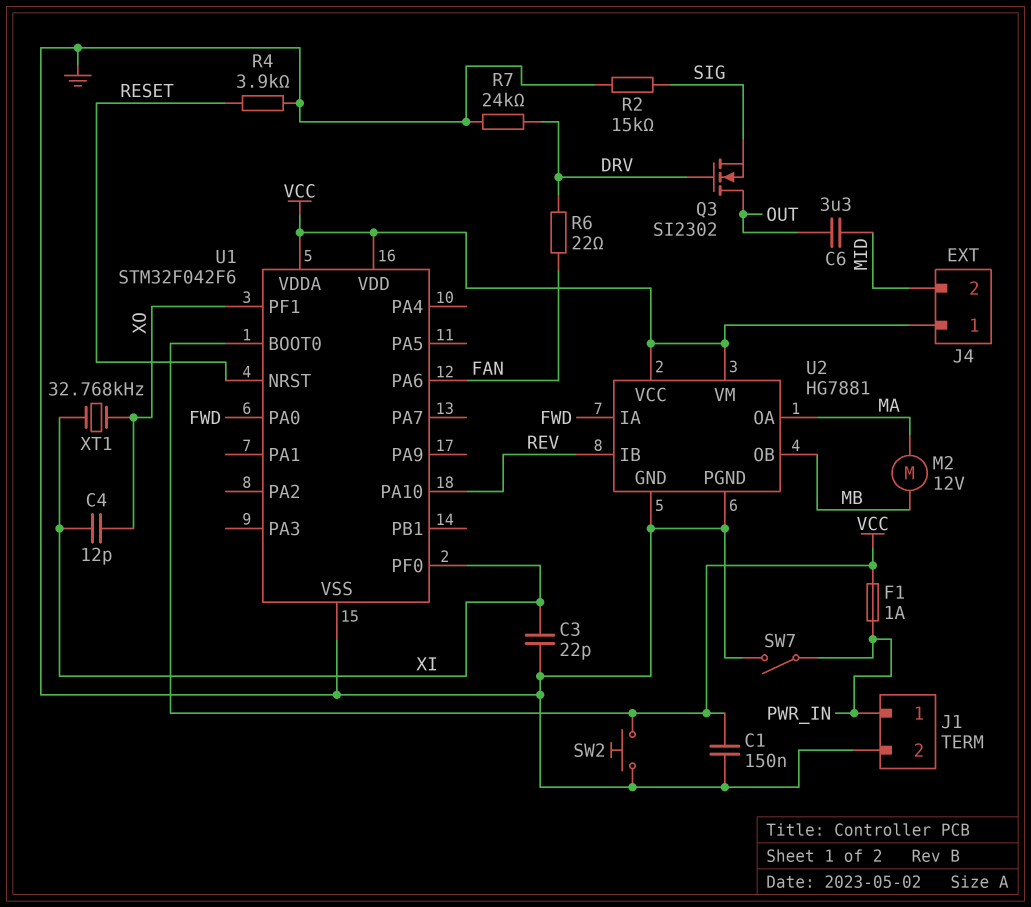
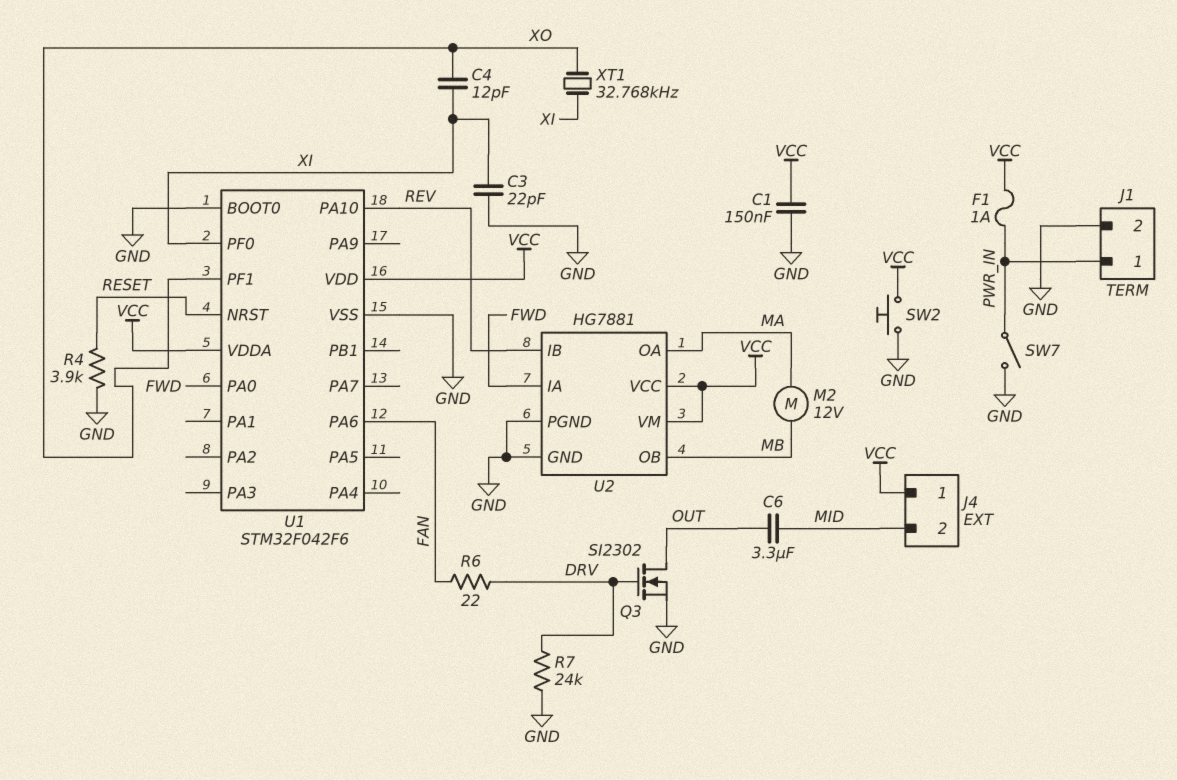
Q3: NMOS SI2302 (G DRV, D OUT, S SIG) -> NMOS SI2302 (G DRV, D OUT, S GND)
R2: 15k (GND, SIG) -> none
U1 pin BOOT0: VCC -> GND

